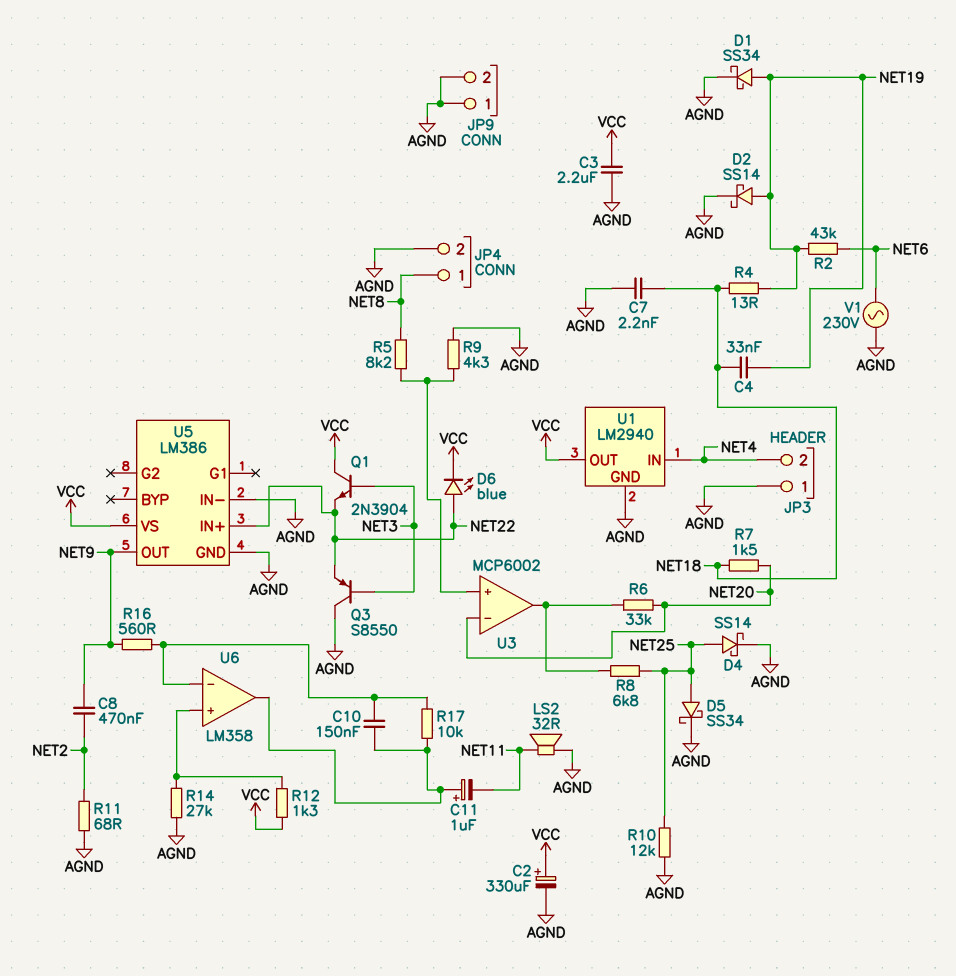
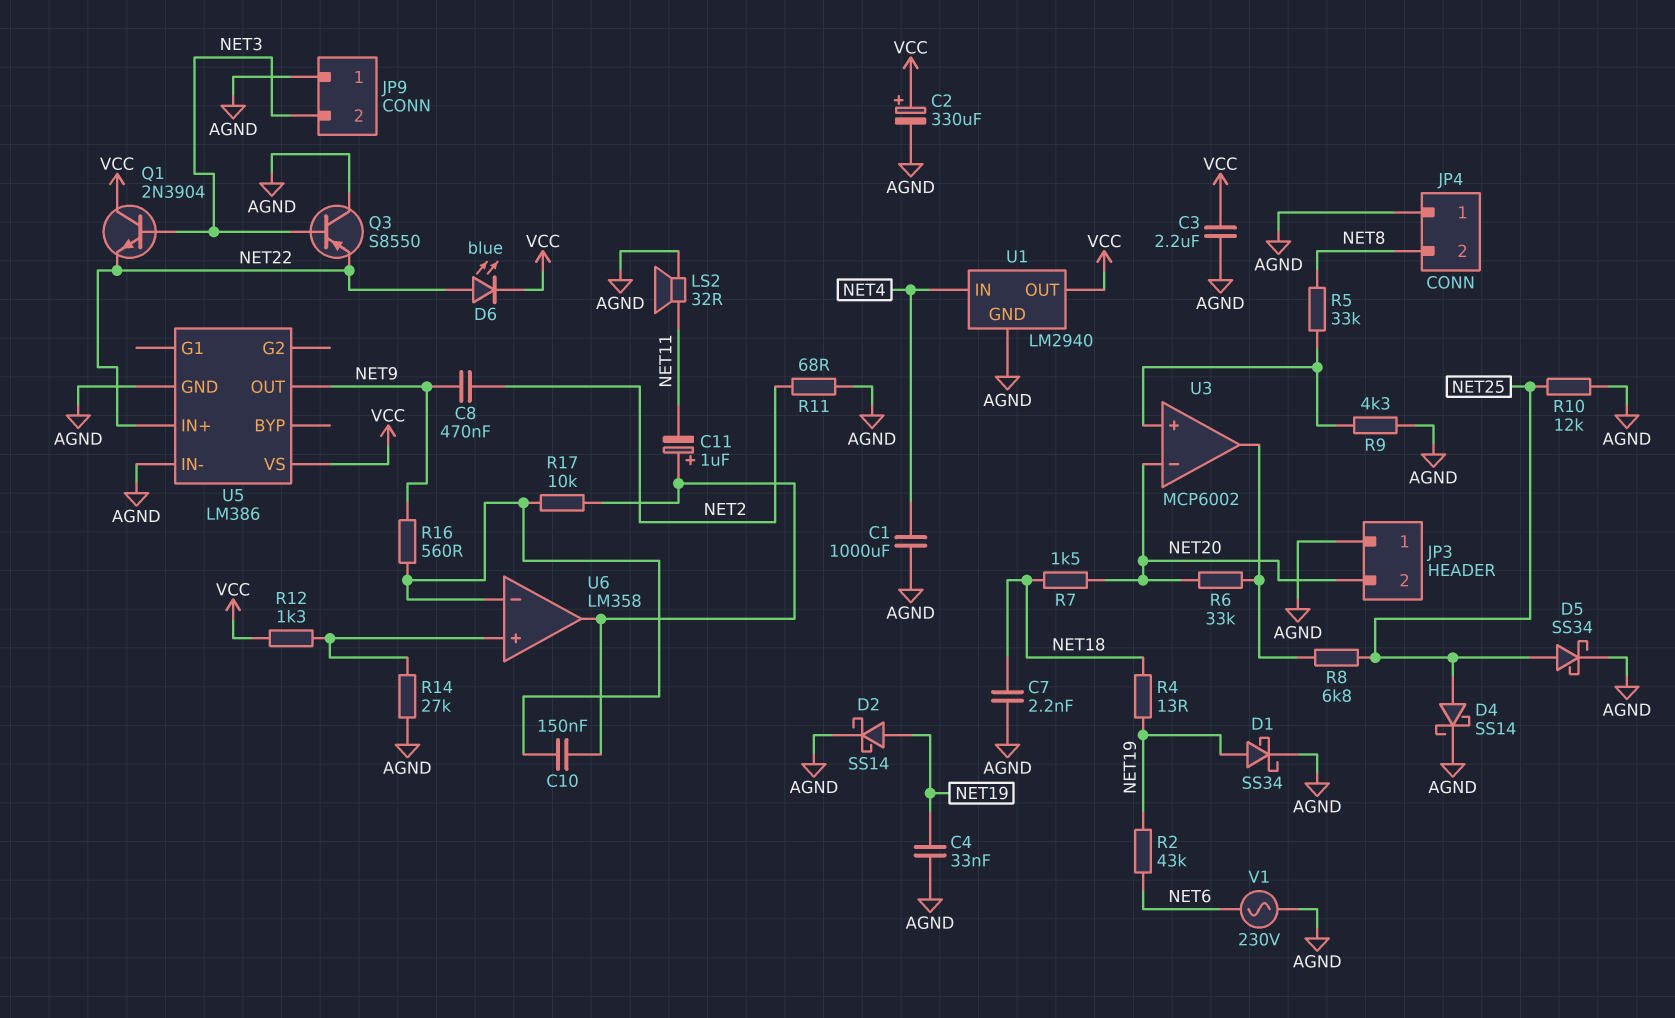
C1: none -> 1000uF (AGND, NET4)
C4: 33nF (NET18, NET19) -> 33nF (AGND, NET19)
JP3 pin 2: NET4 -> NET20
JP4 pin 1: NET8 -> AGND
JP4 pin 2: AGND -> NET8
JP9 pin 2: AGND -> NET3
R5: 8.2k (NET8, U3/in+) -> 33k (NET8, U3/in+)

